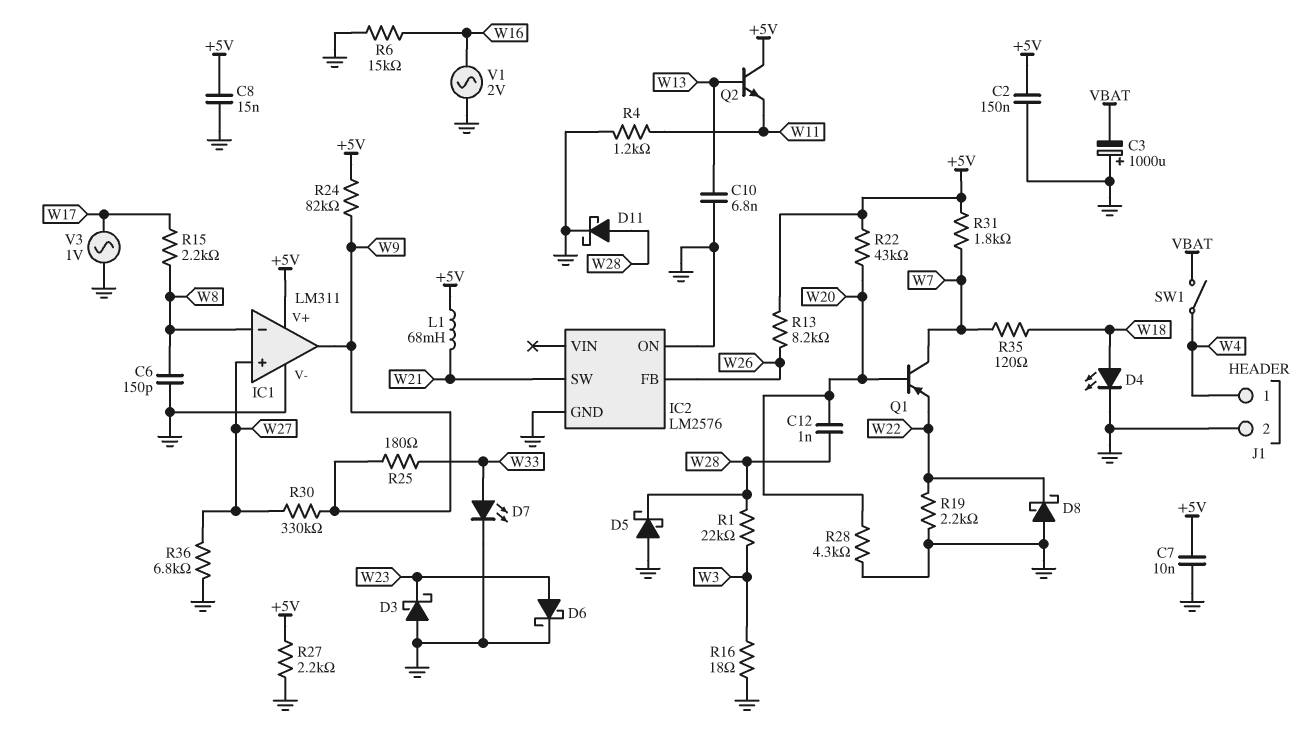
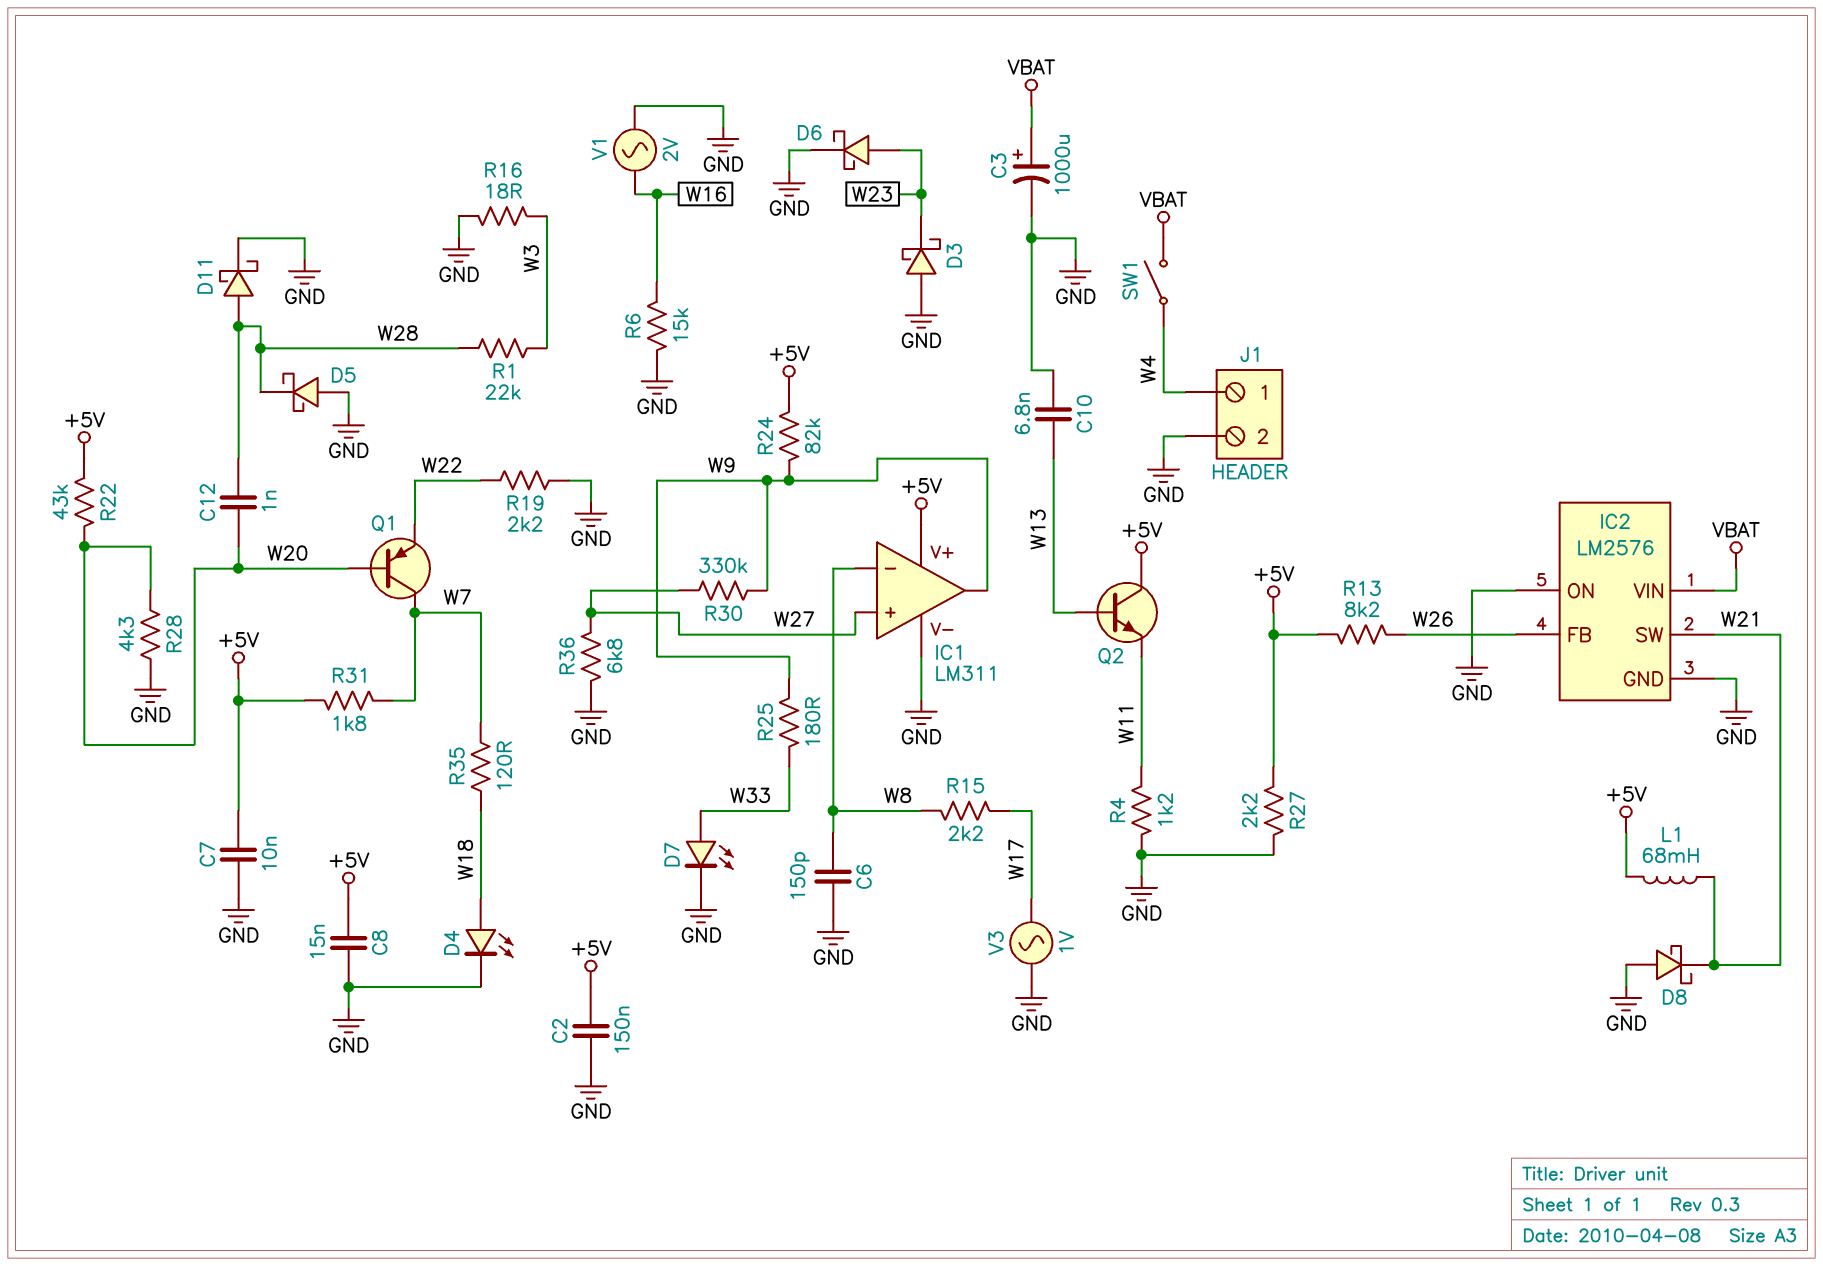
C3: 1000uF (plus GND, minus VBAT) -> 1000uF (plus VBAT, minus GND)
D8: schottky (A GND, K W22) -> schottky (A GND, K W21)
IC2 pin VIN: none -> VBAT

